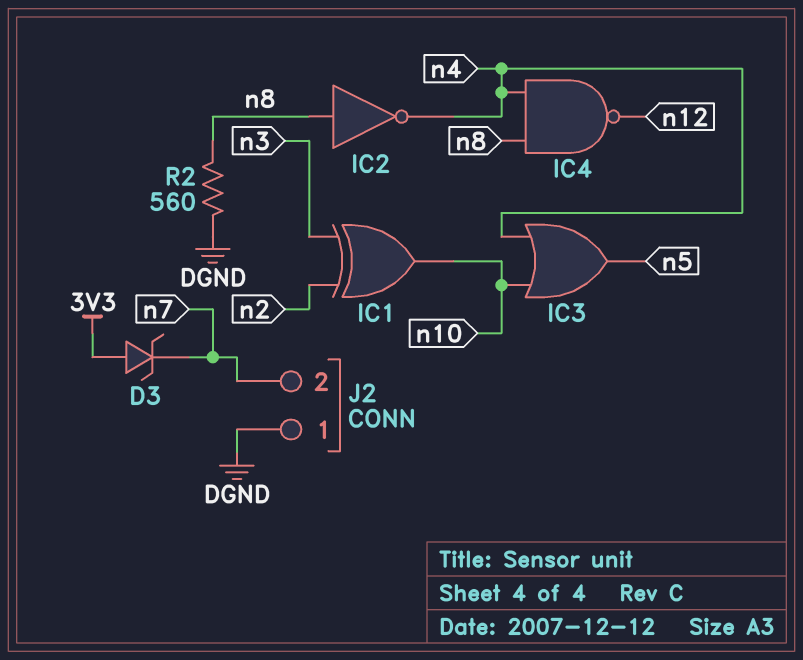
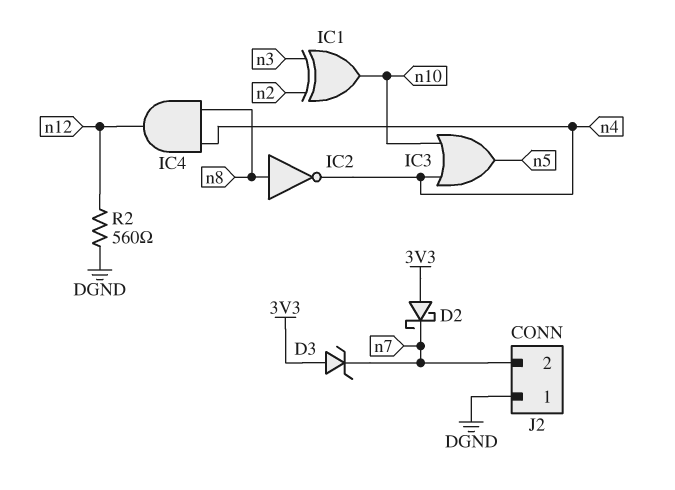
D2: none -> schottky (A 3V3, K n7)
IC4: NAND (in n4, in n8, out n12) -> AND (in n4, in n8, out n12)
R2: 560 (DGND, n8) -> 560 (DGND, n12)

